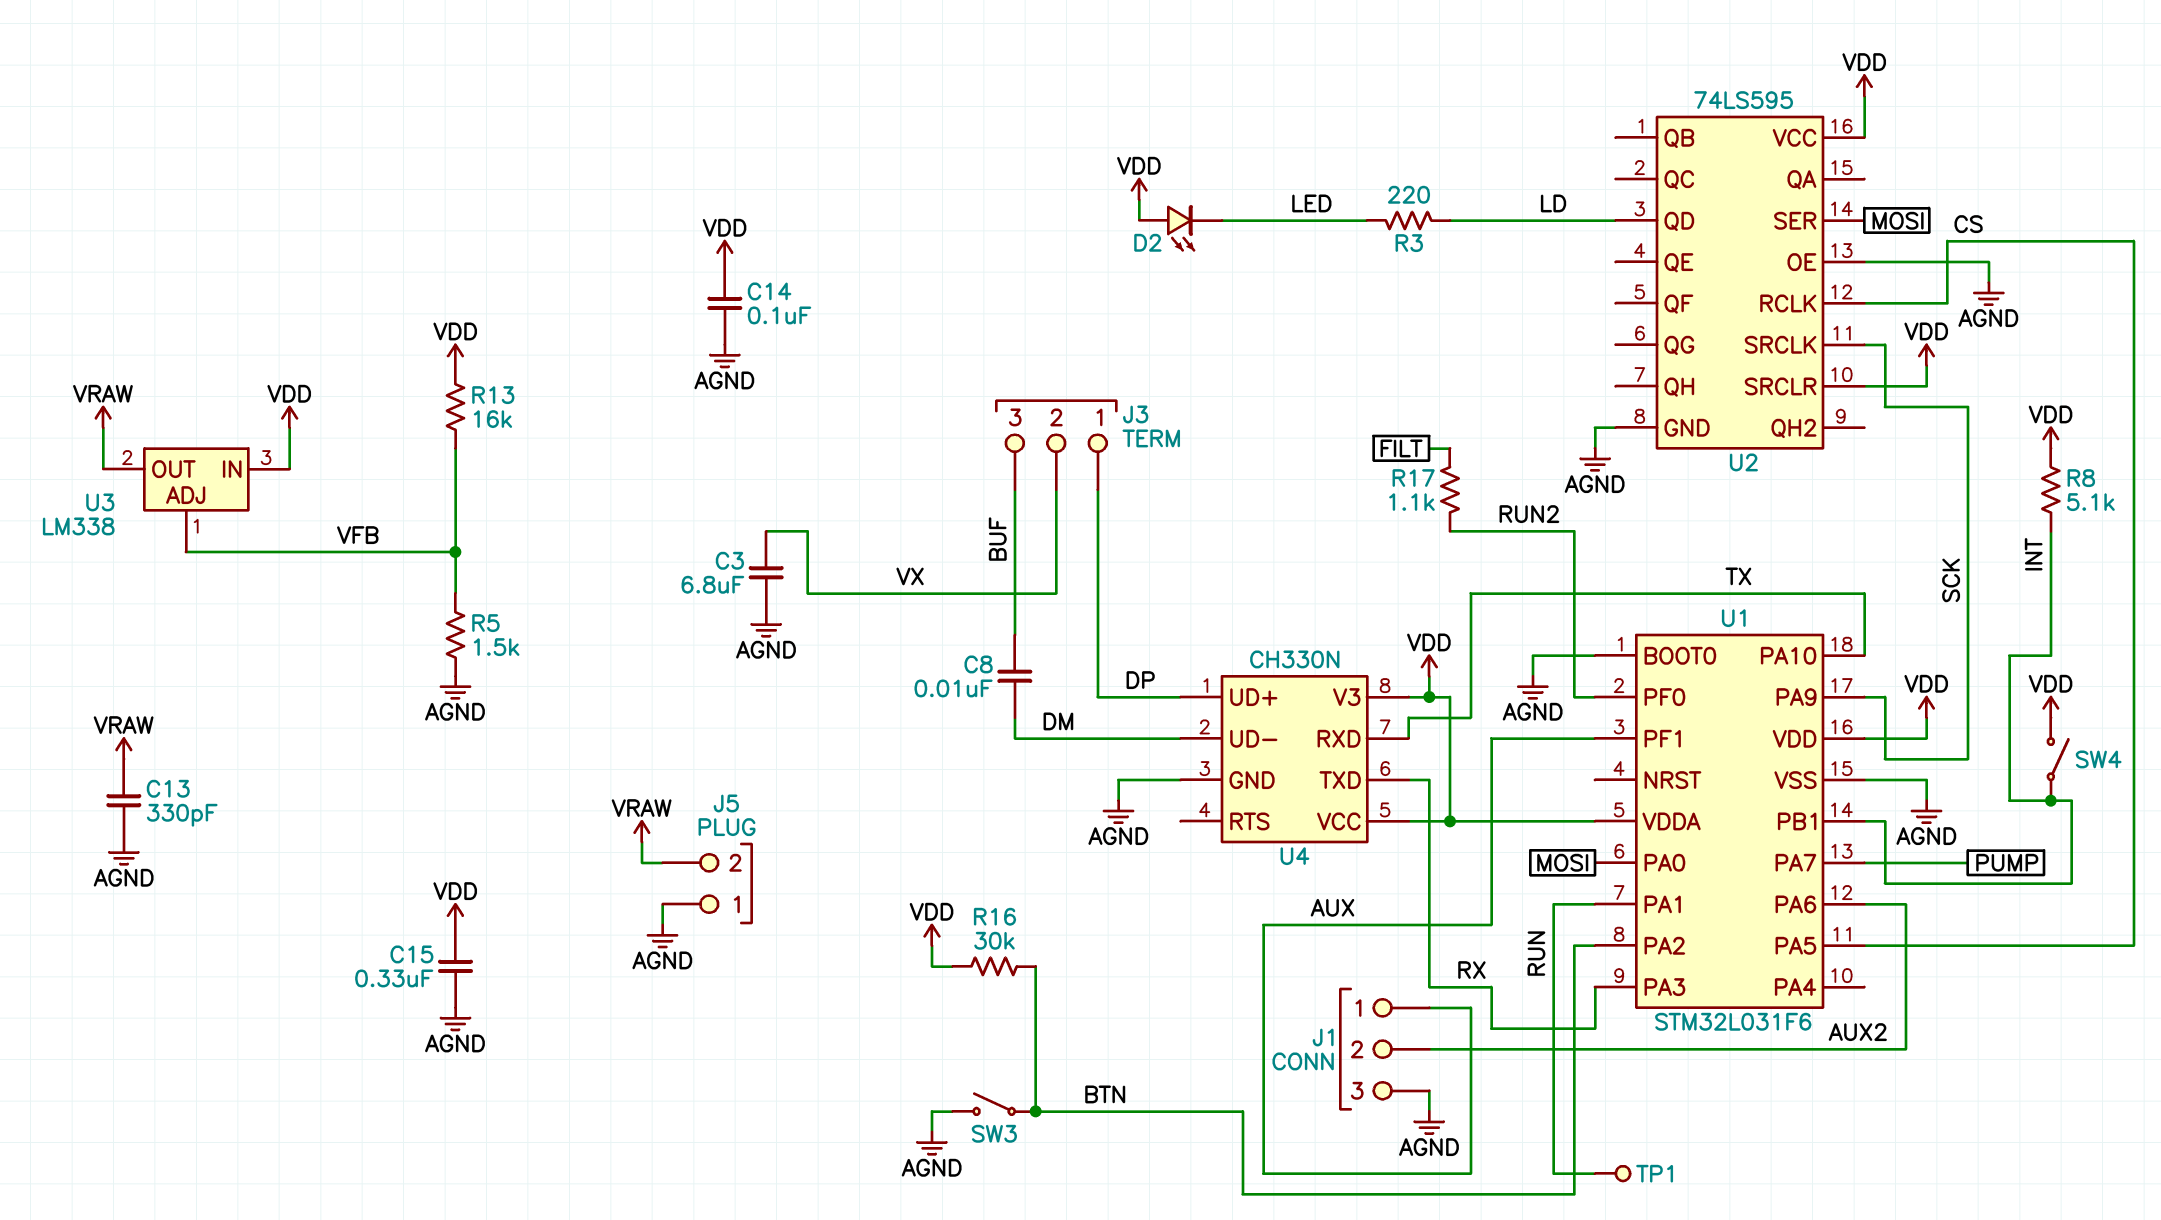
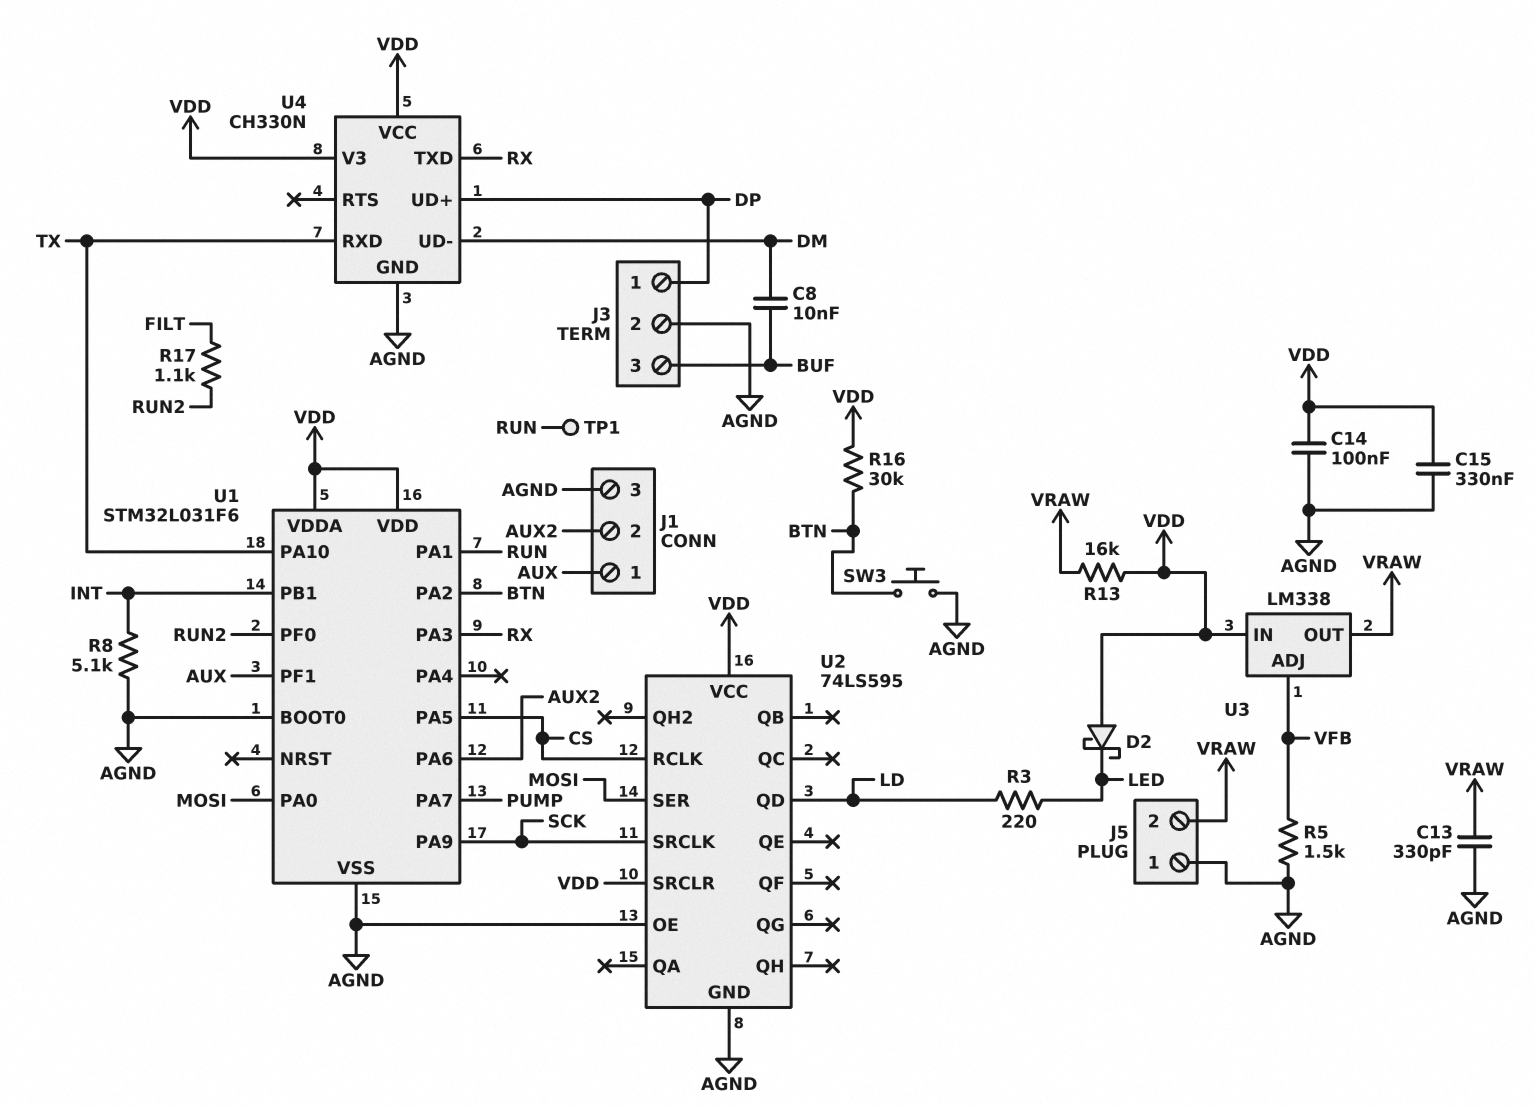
C3: 6.8uF (AGND, VX) -> none
D2: LED (A VDD, K LED) -> schottky (A VDD, K LED)
J3 pin 2: VX -> AGND
R8: 5.1k (INT, VDD) -> 5.1k (AGND, INT)
R13: 16k (VDD, VFB) -> 16k (VDD, VRAW)
SW3: switch (AGND, BTN) -> button (AGND, BTN)
SW4: switch (INT, VDD) -> none

